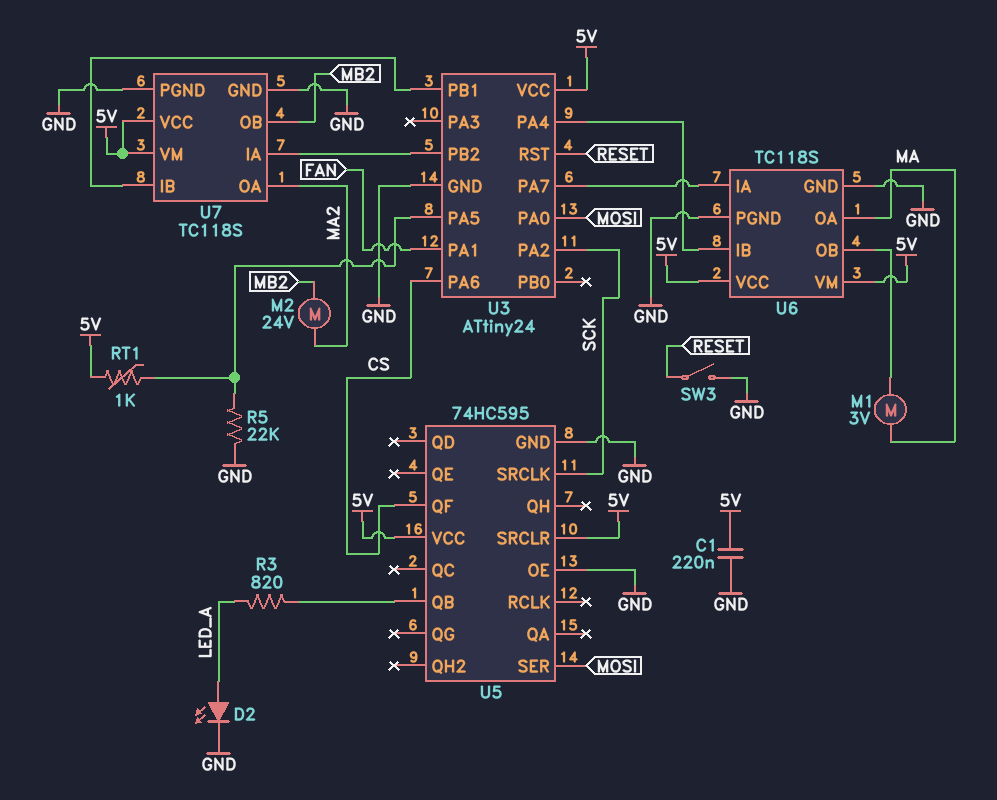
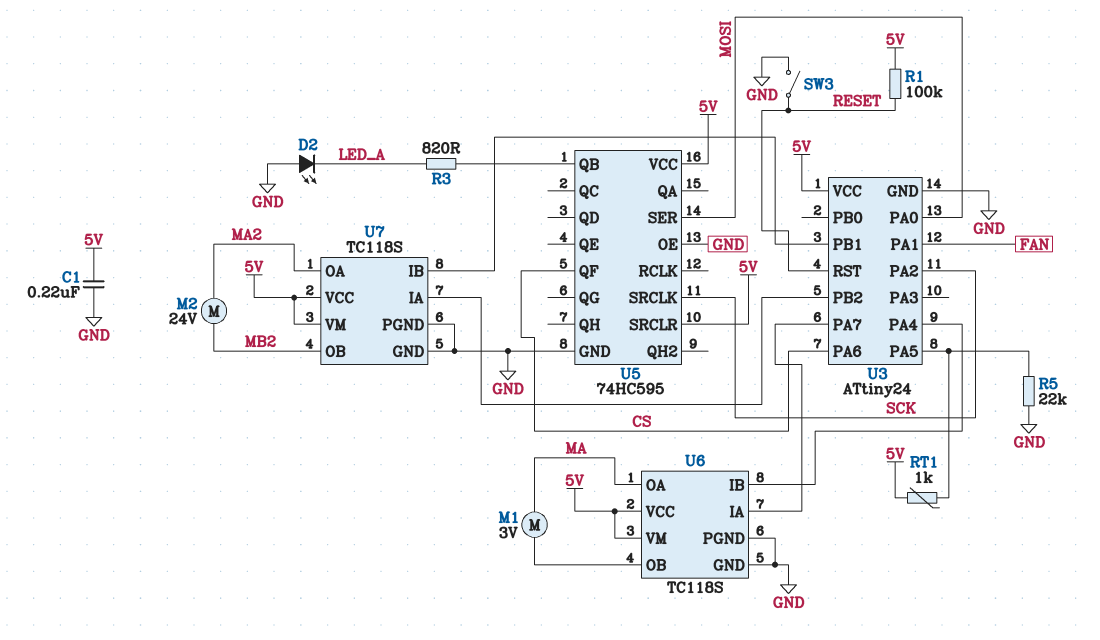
D2: LED (A LED_A, K GND) -> LED (A GND, K LED_A)
R1: none -> 100k (5V, RESET)

